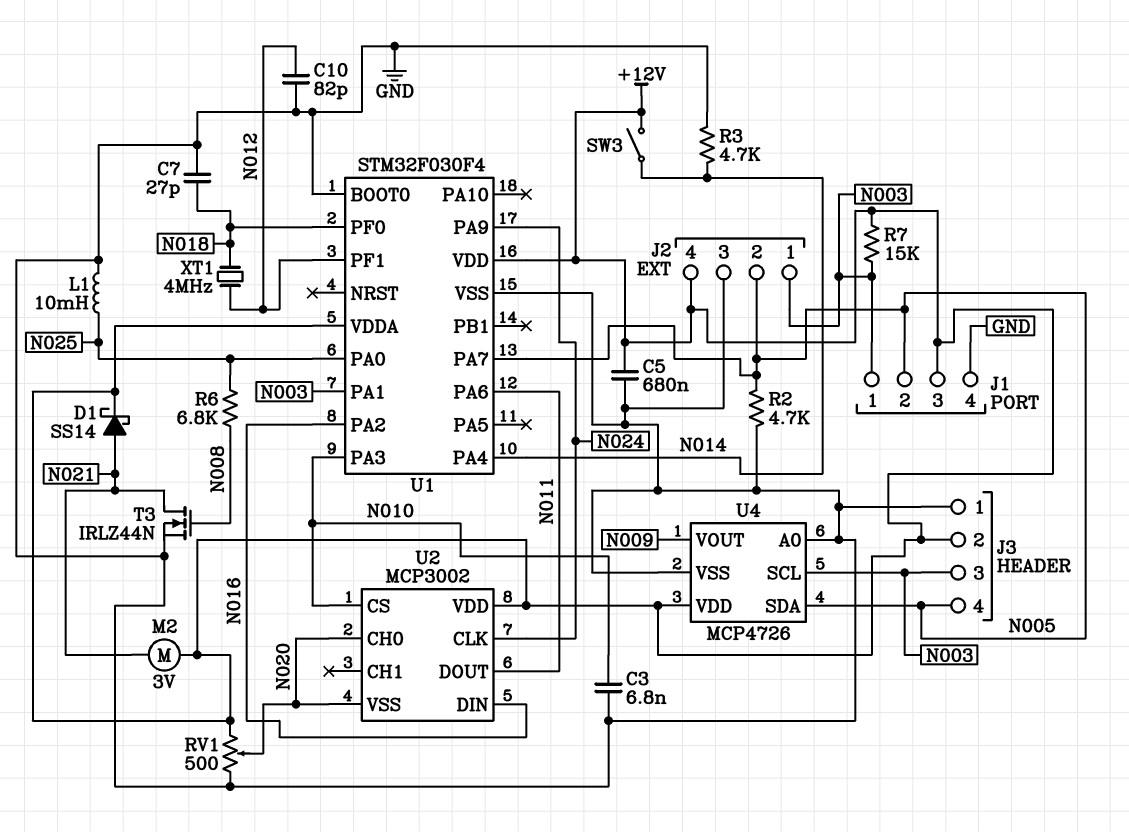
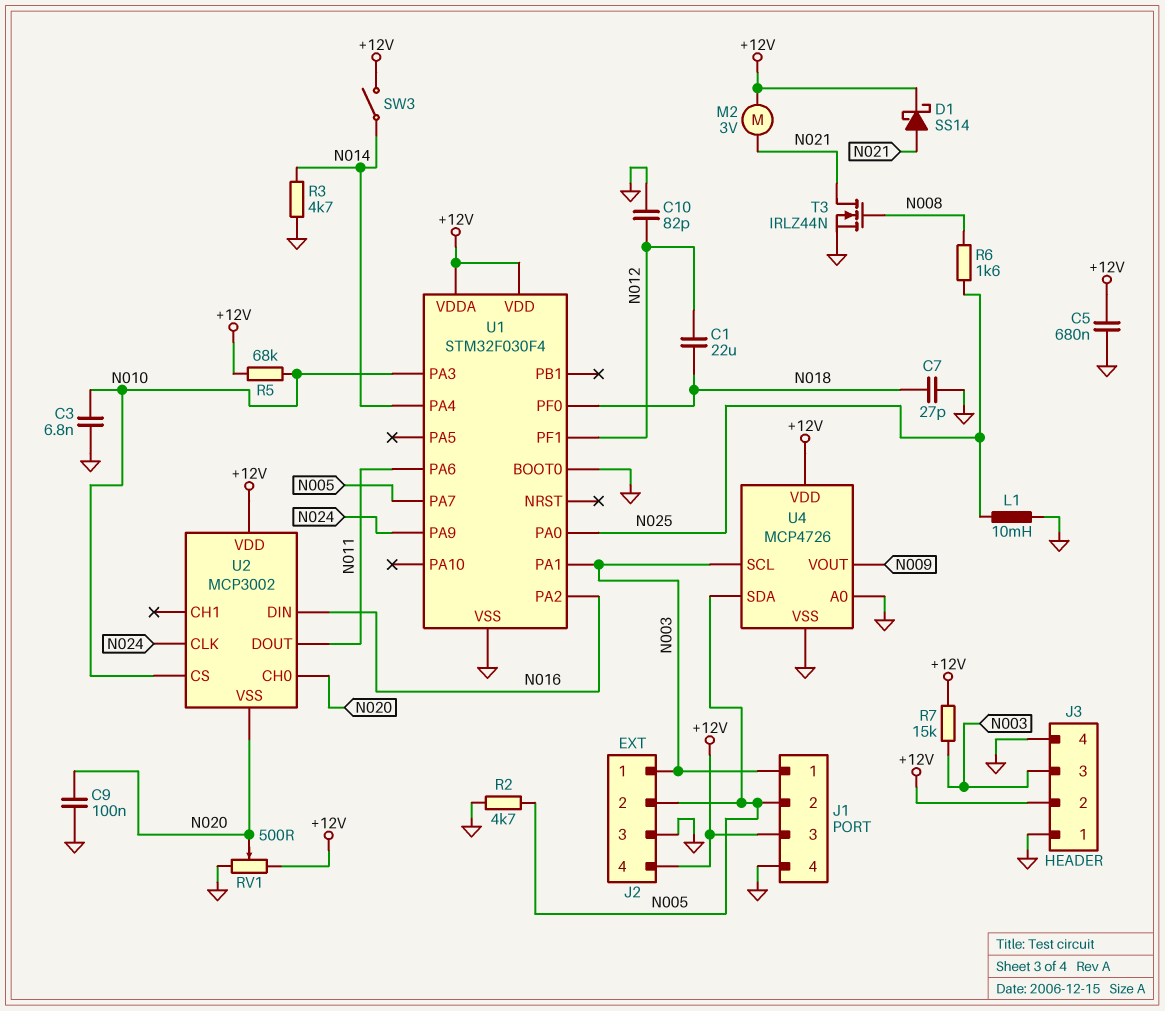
C1: none -> 22uF (N012, N018)
C9: none -> 100nF (GND, N020)
J3 pin 4: N005 -> GND
R5: none -> 68k (+12V, N010)
R6: 6.8k (N008, N025) -> 1.6k (N008, N025)
XT1: 4MHz (N012, N018) -> none

